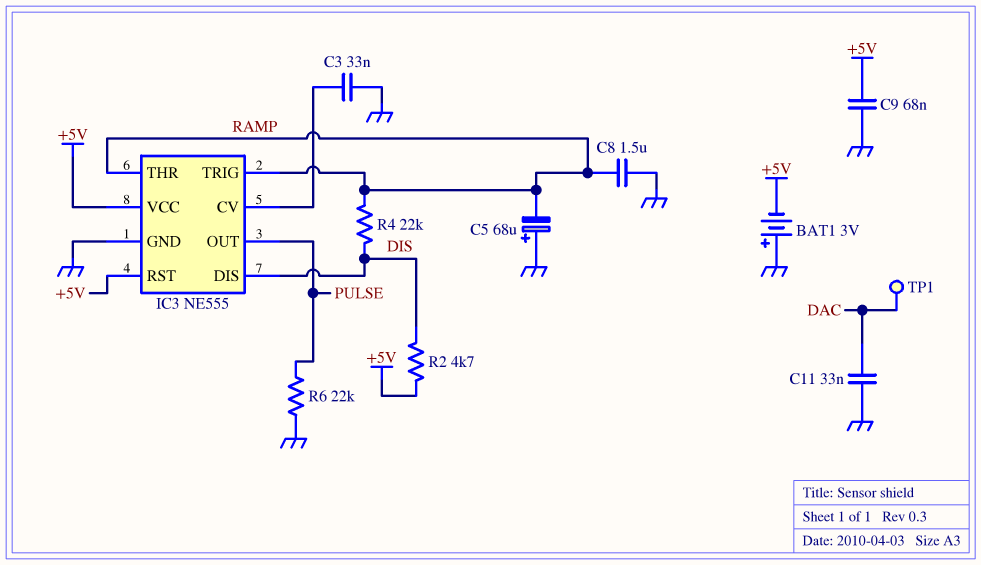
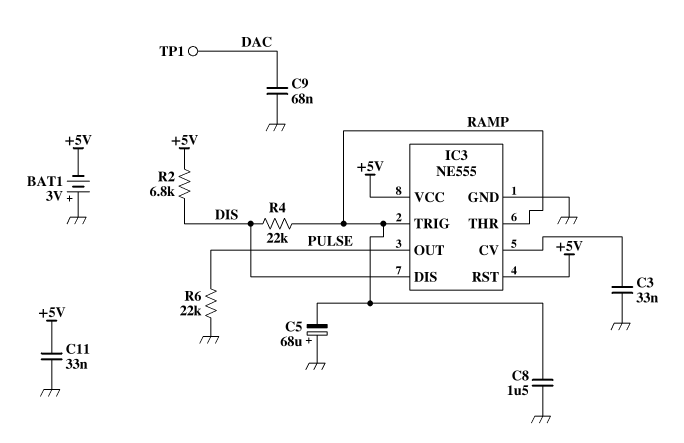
C9: 68nF (+5V, GND) -> 68nF (DAC, GND)
C11: 33nF (DAC, GND) -> 33nF (+5V, GND)
R2: 4.7k (+5V, DIS) -> 6.8k (+5V, DIS)

